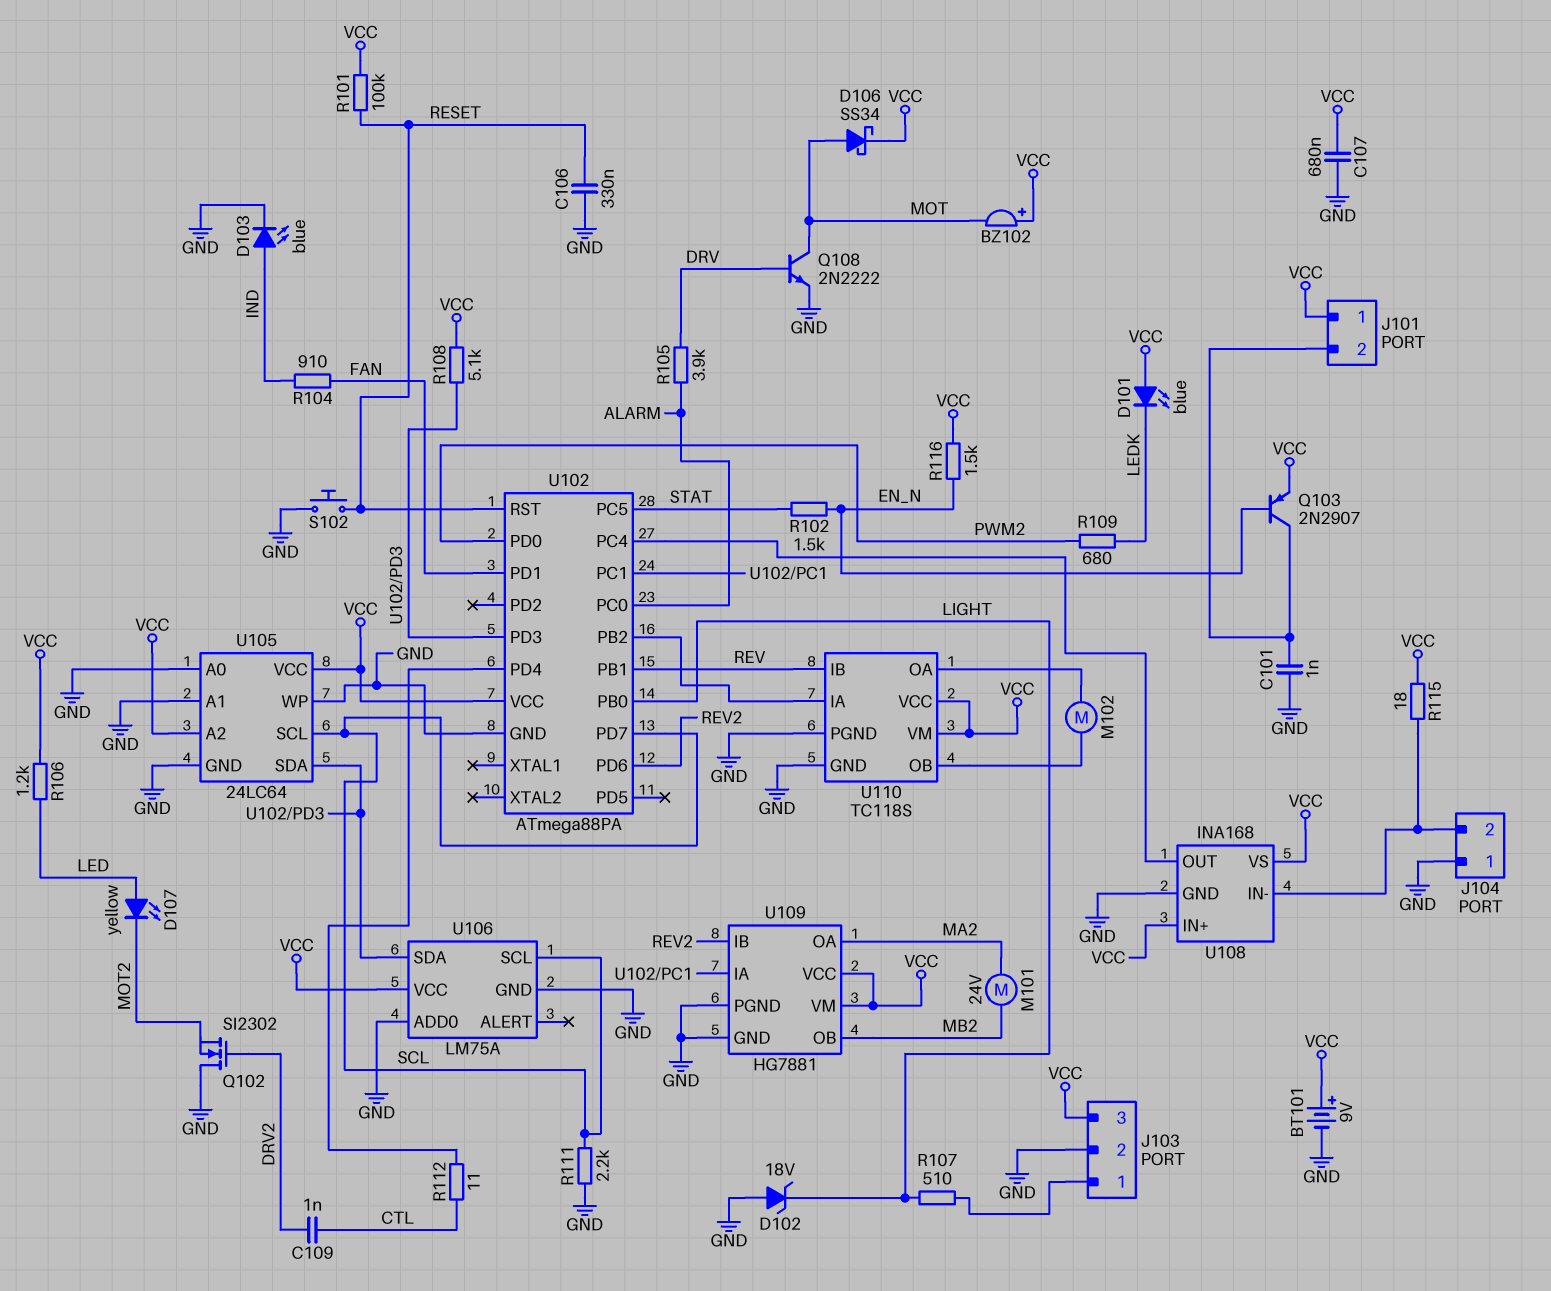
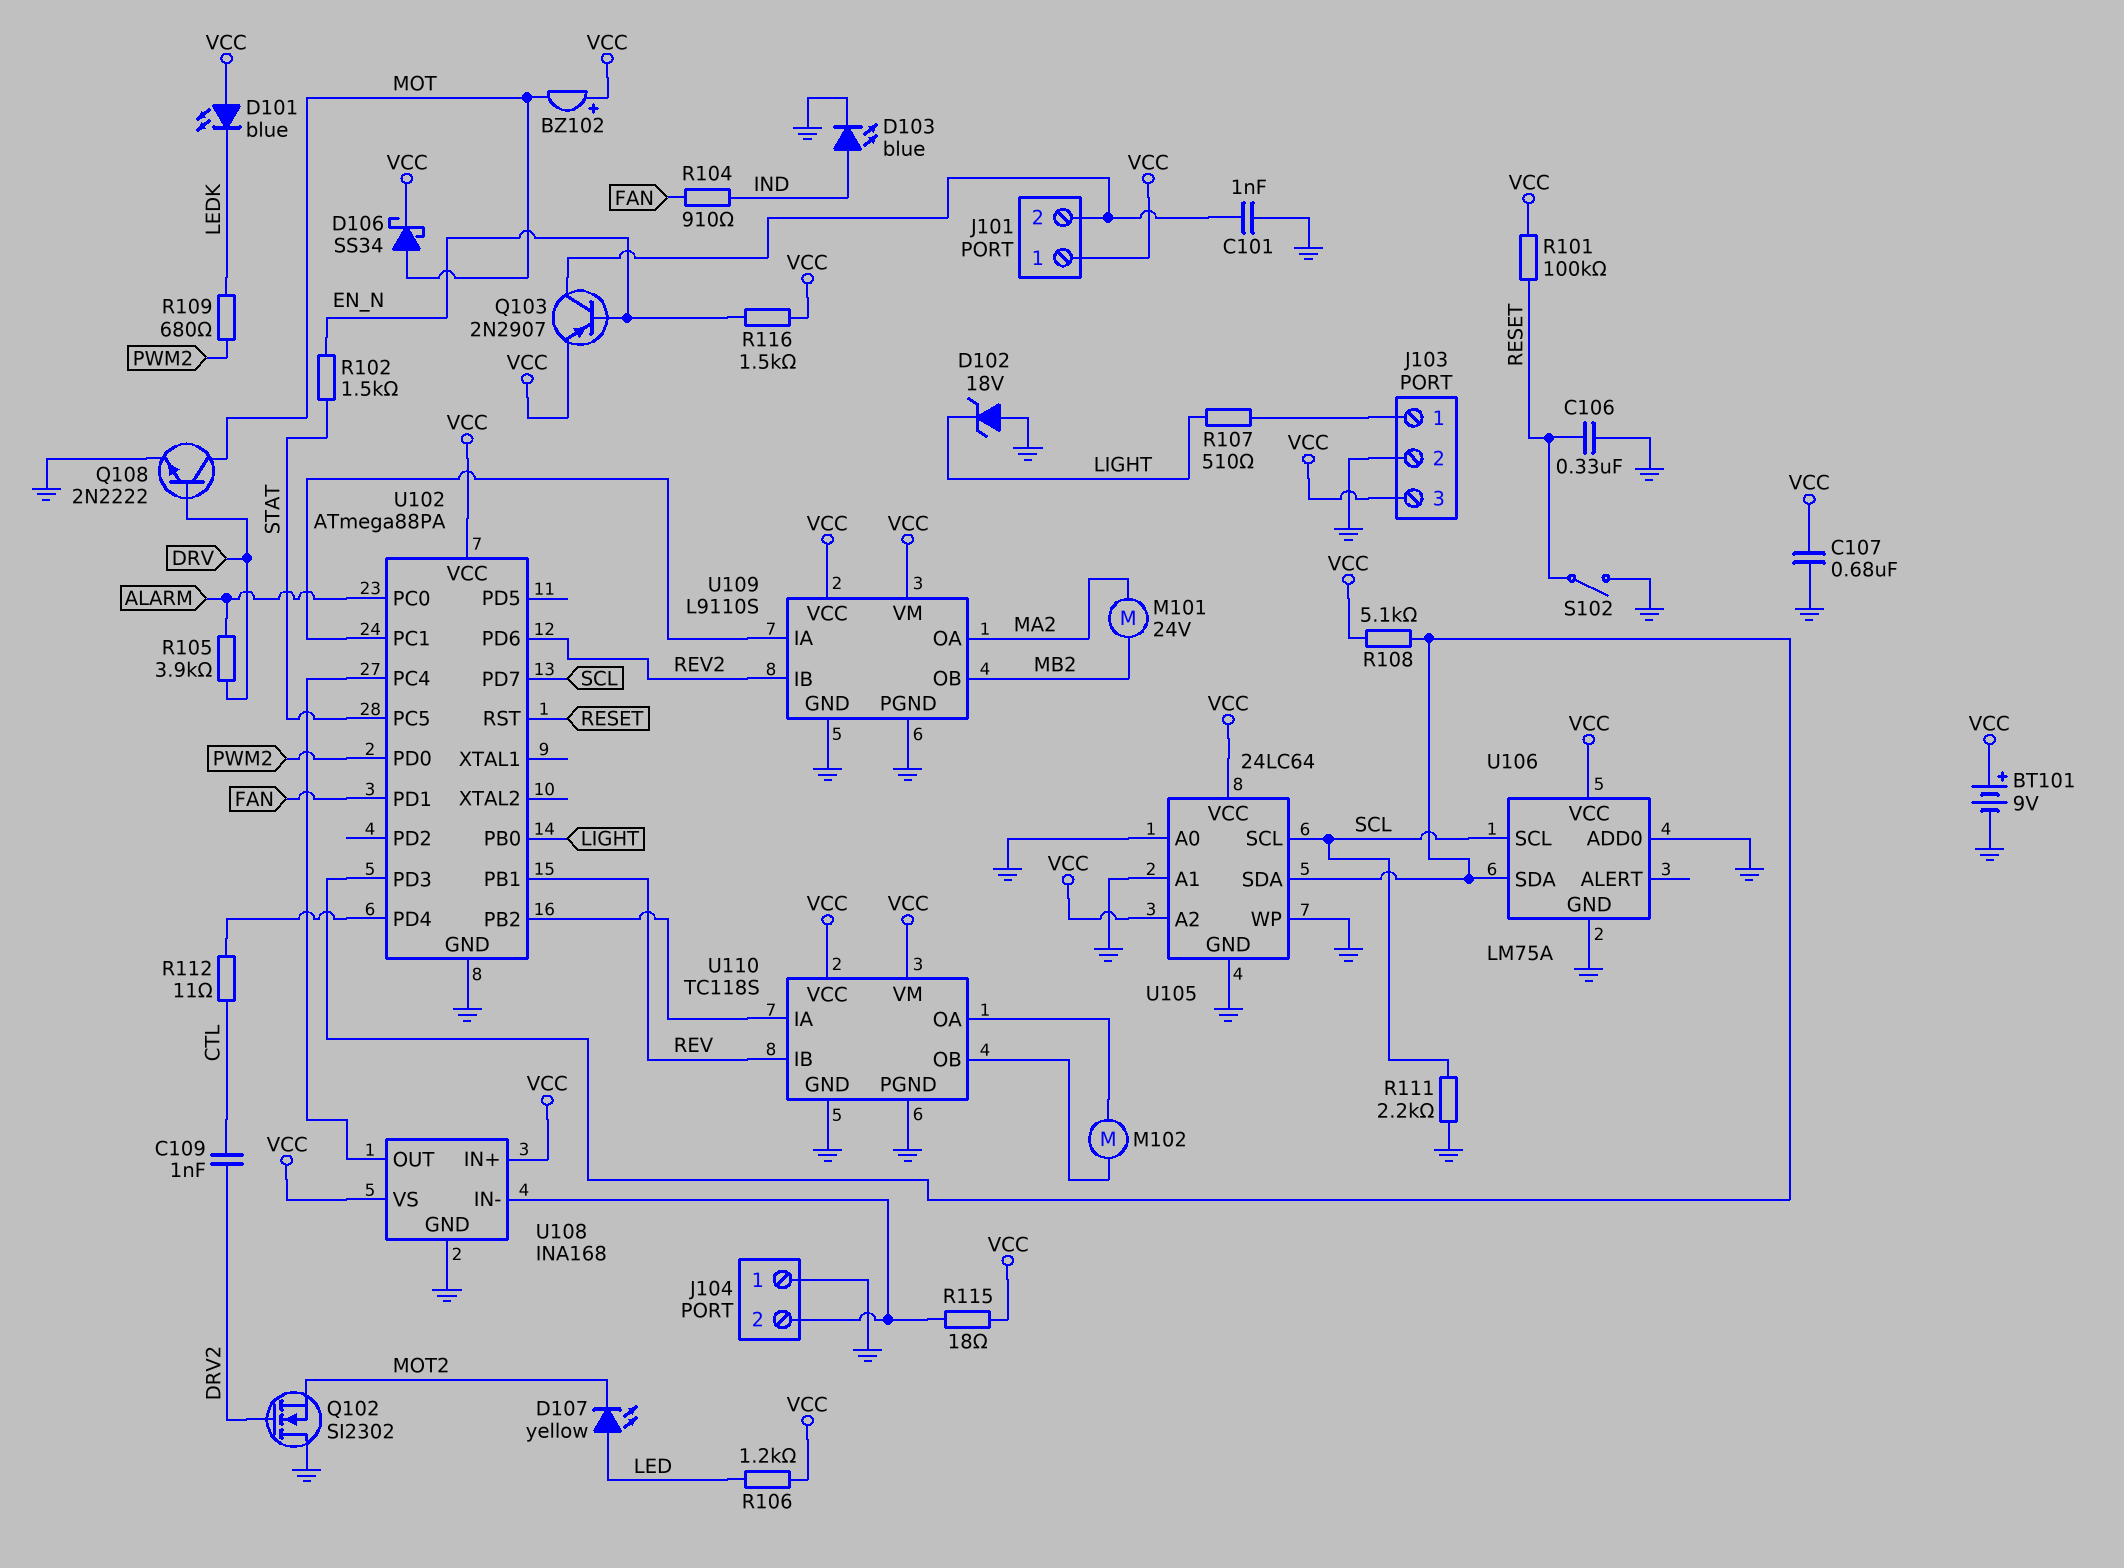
S102: button (GND, RESET) -> switch (GND, RESET)
U109: HG7881 -> L9110S

